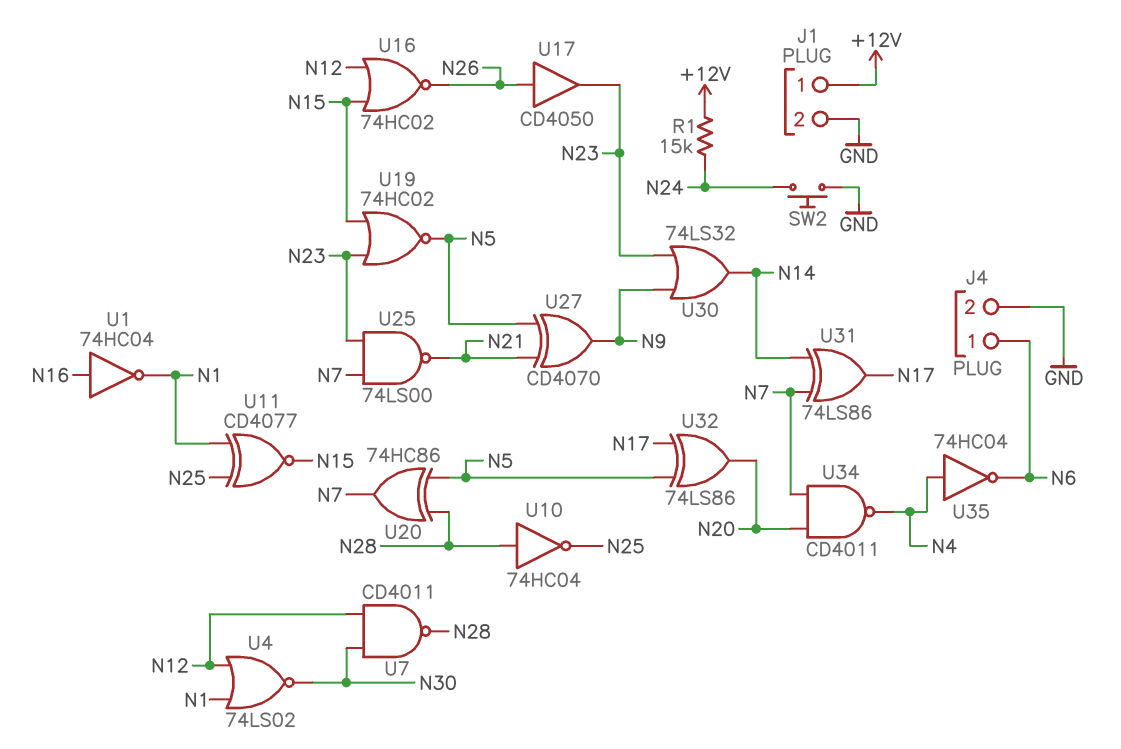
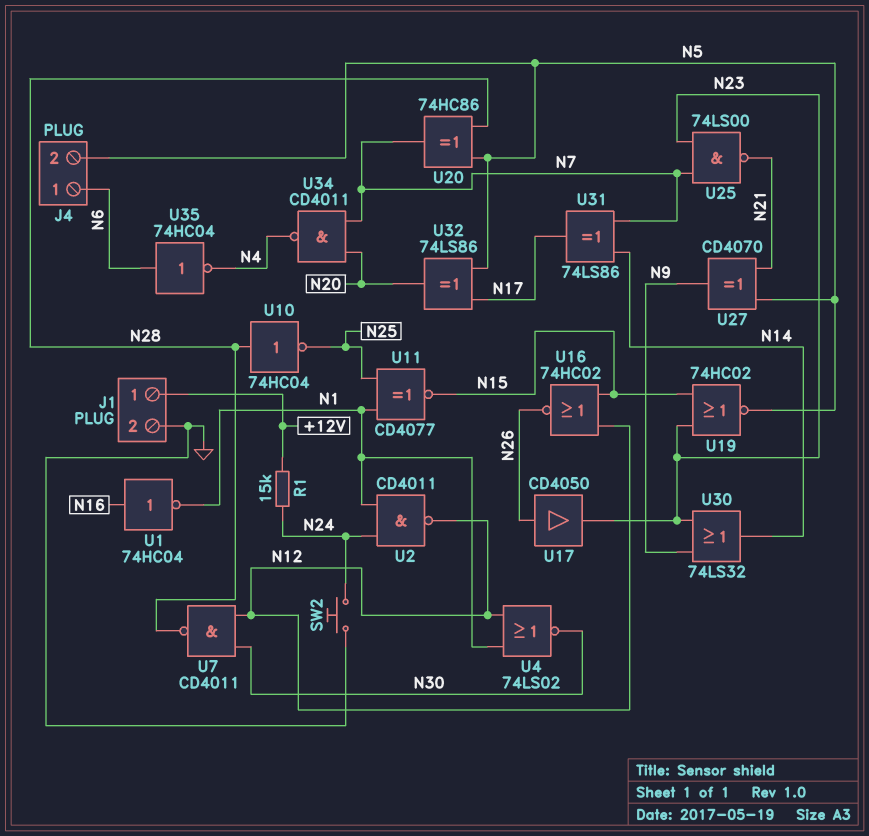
J4 pin 2: GND -> N5
U2: none -> NAND CD4011 (in N1, in N24, out N12)
U35: NOT 74HC04 (in N4, out N6) -> NOT 74HC04 (in N6, out N4)

